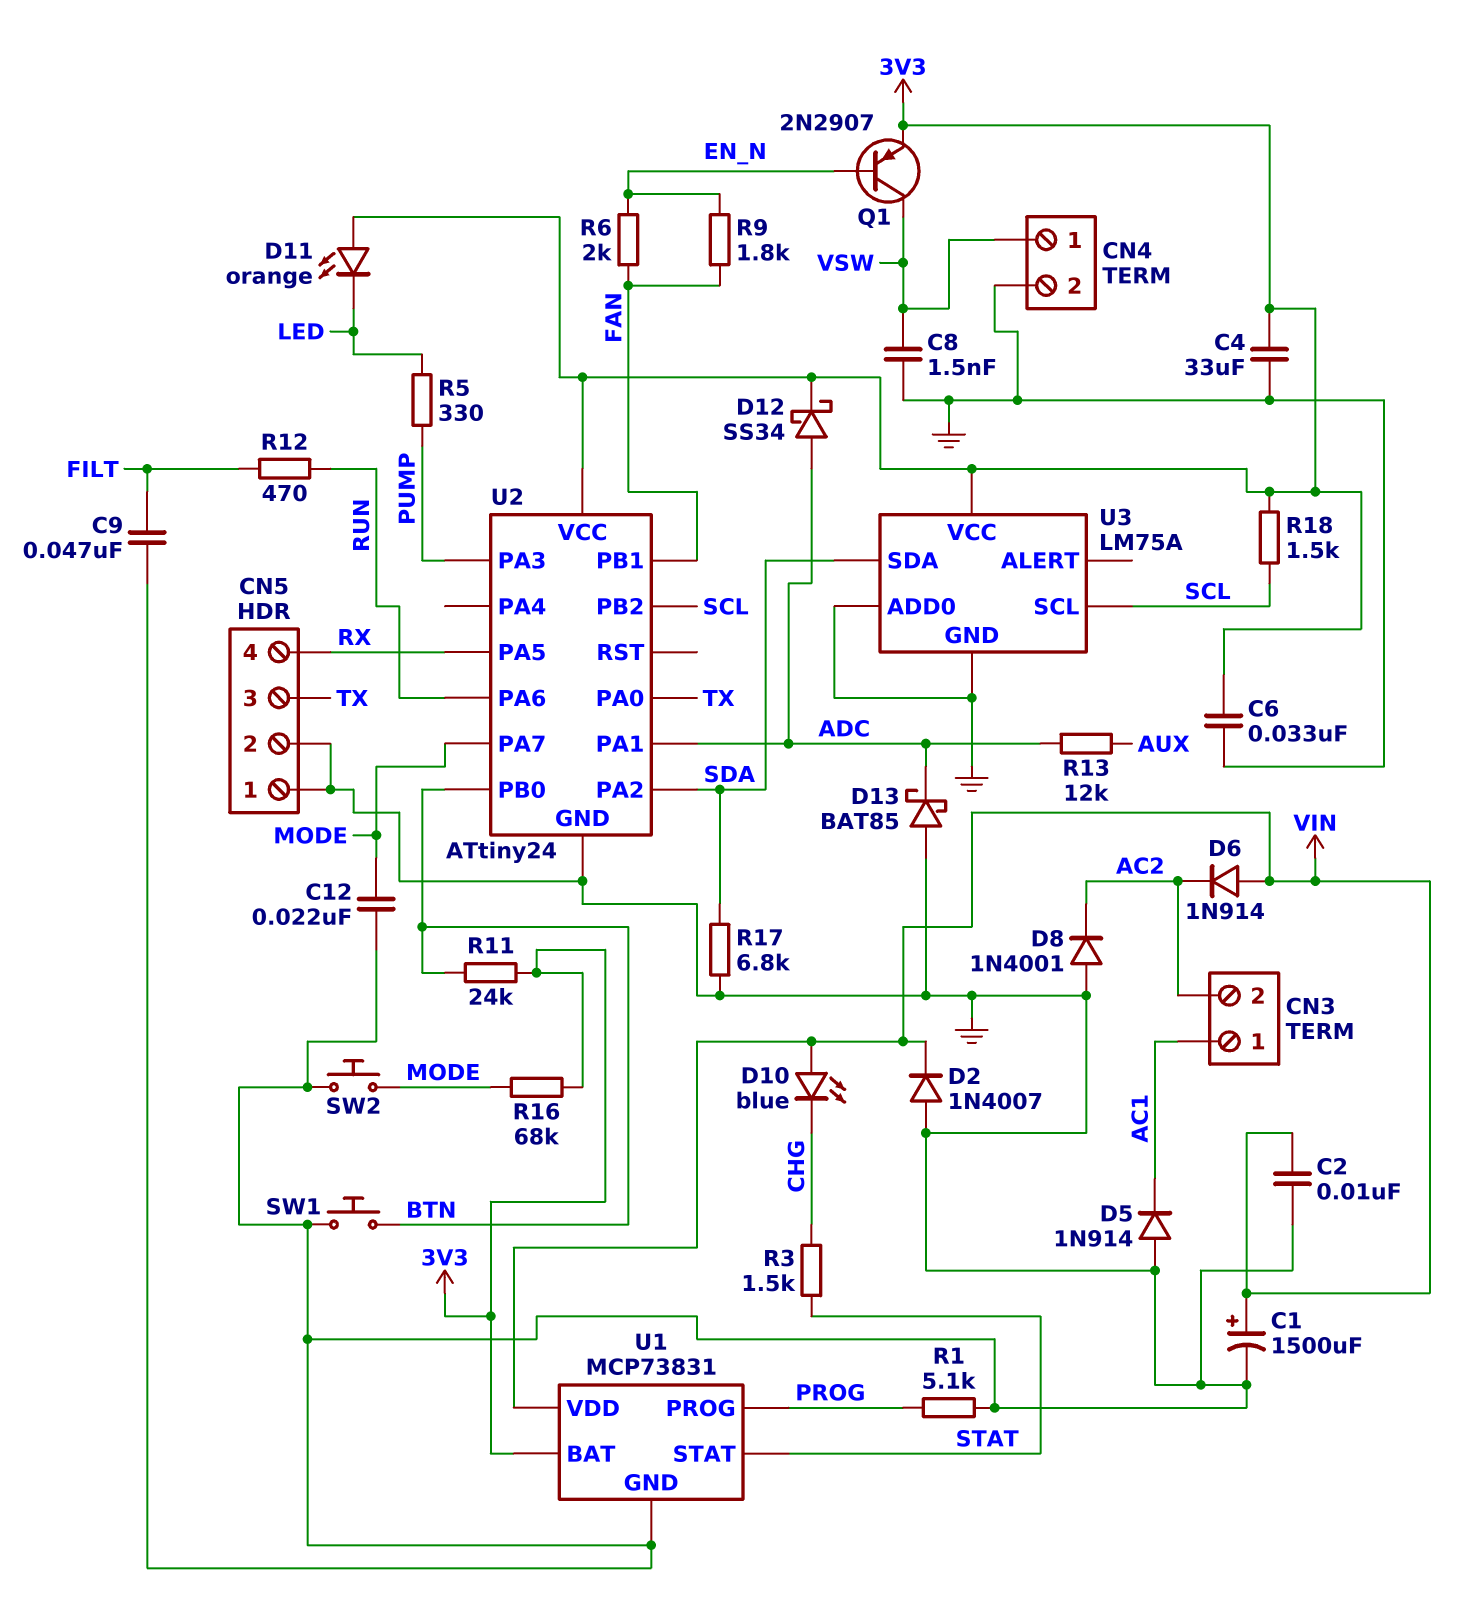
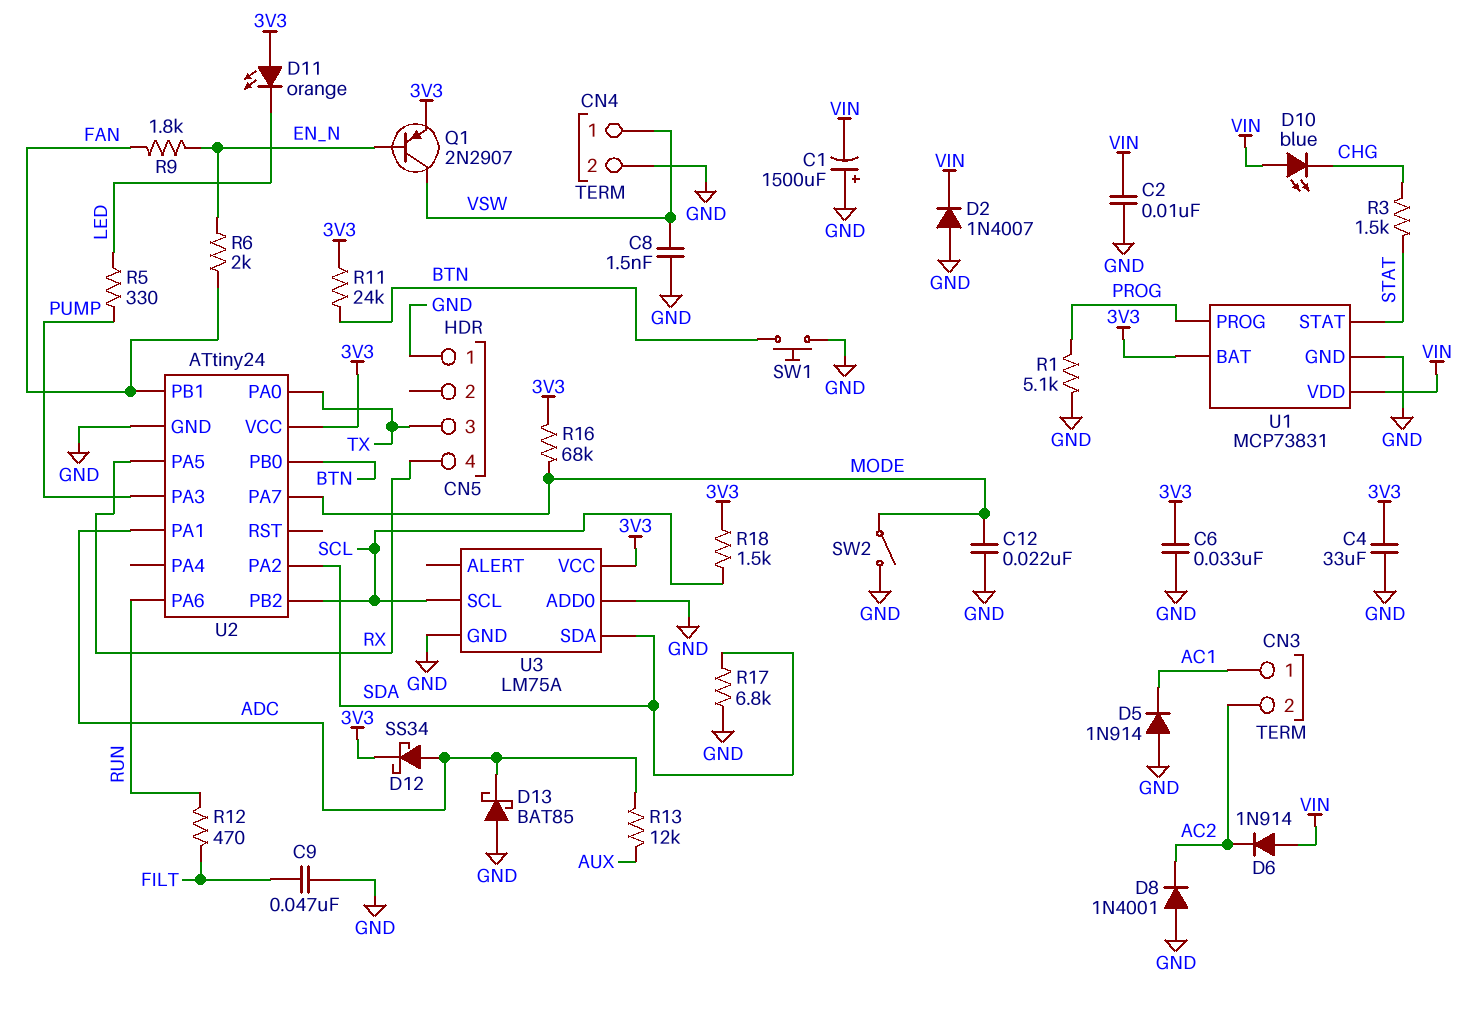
C1: 1500uF (plus VIN, minus GND) -> 1500uF (plus GND, minus VIN)
CN5 pin 2: GND -> none
SW2: button (GND, MODE) -> switch (GND, MODE)

